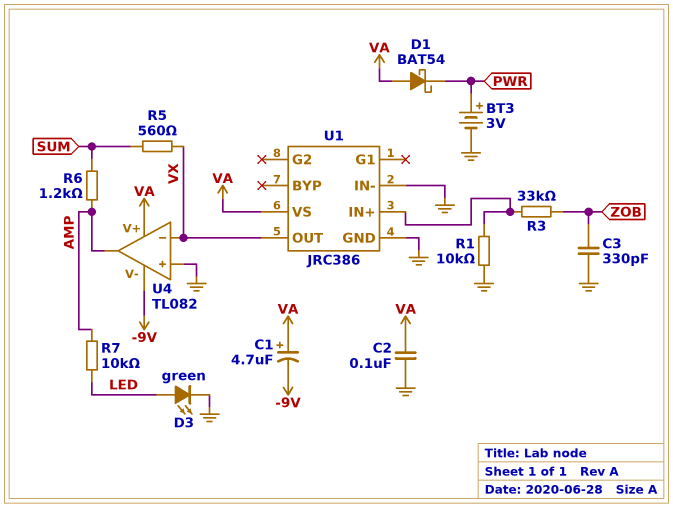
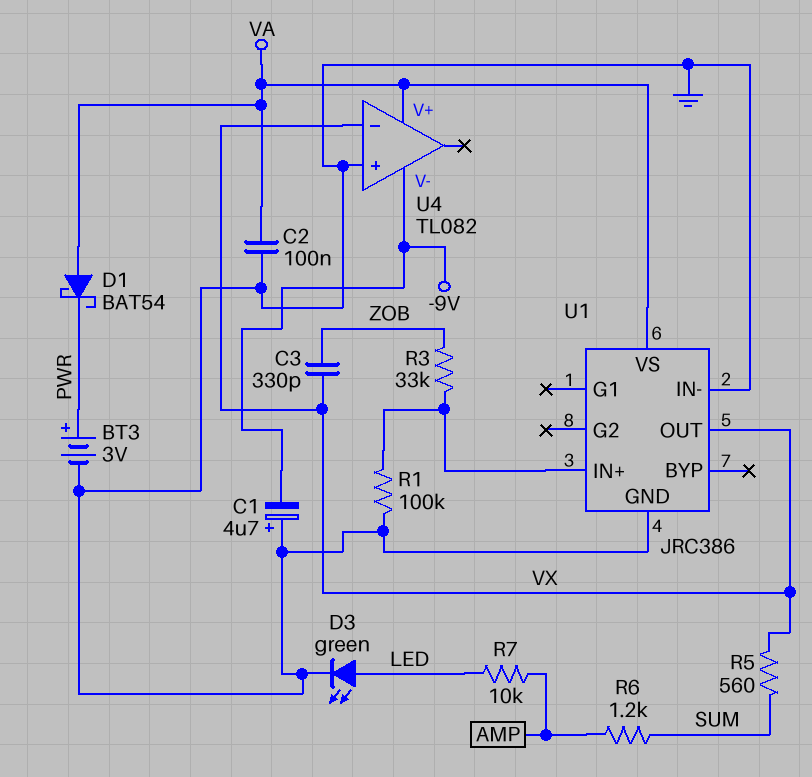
C1: 4.7uF (plus VA, minus -9V) -> 4.7uF (plus GND, minus -9V)
C3: 330pF (GND, ZOB) -> 330pF (VX, ZOB)
R1: 10k (GND, U1/IN+) -> 100k (GND, U1/IN+)
U4 pin out: AMP -> none

